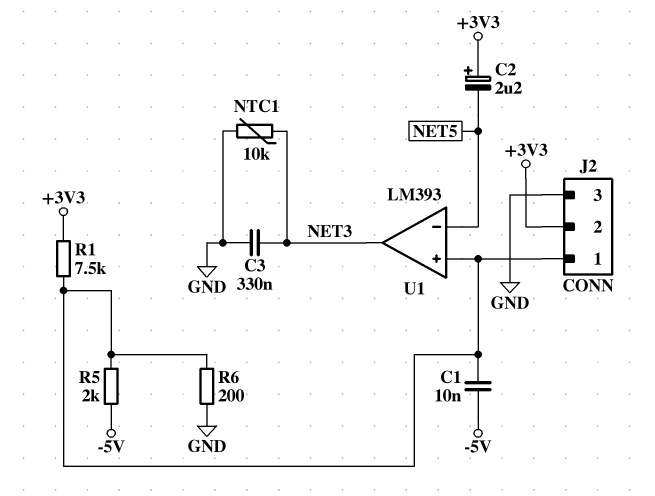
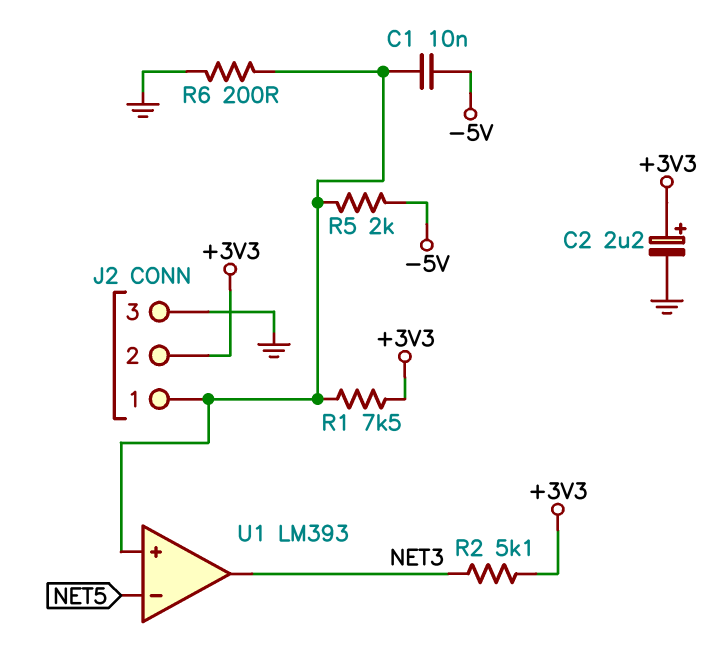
C2: 2.2uF (plus +3V3, minus NET5) -> 2.2uF (plus +3V3, minus GND)
C3: 330nF (GND, NET3) -> none
NTC1: 10k (GND, NET3) -> none
R2: none -> 5.1k (+3V3, NET3)

